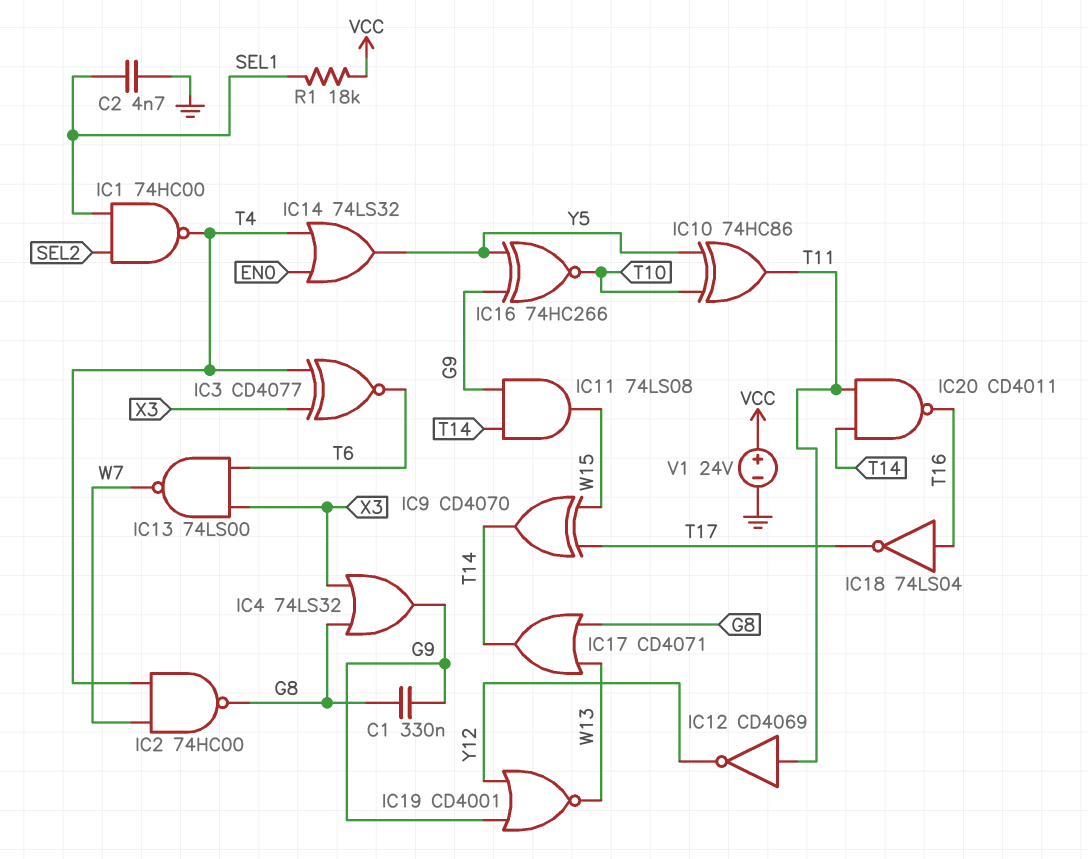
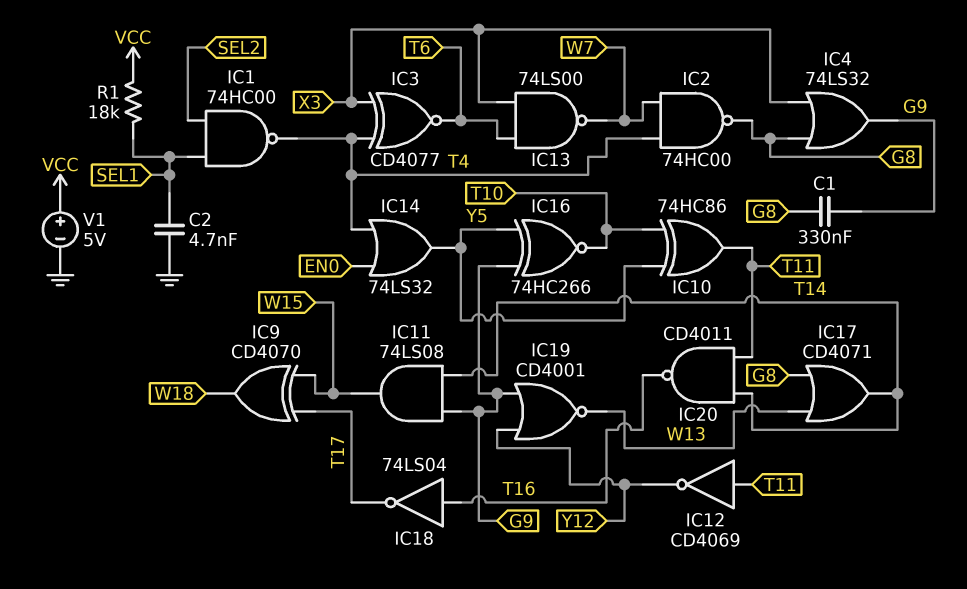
IC9: XOR CD4070 (in T17, in W15, out T14) -> XOR CD4070 (in T17, in W15, out W18)
V1: 24V (plus VCC, minus GND) -> 5V (plus VCC, minus GND)

